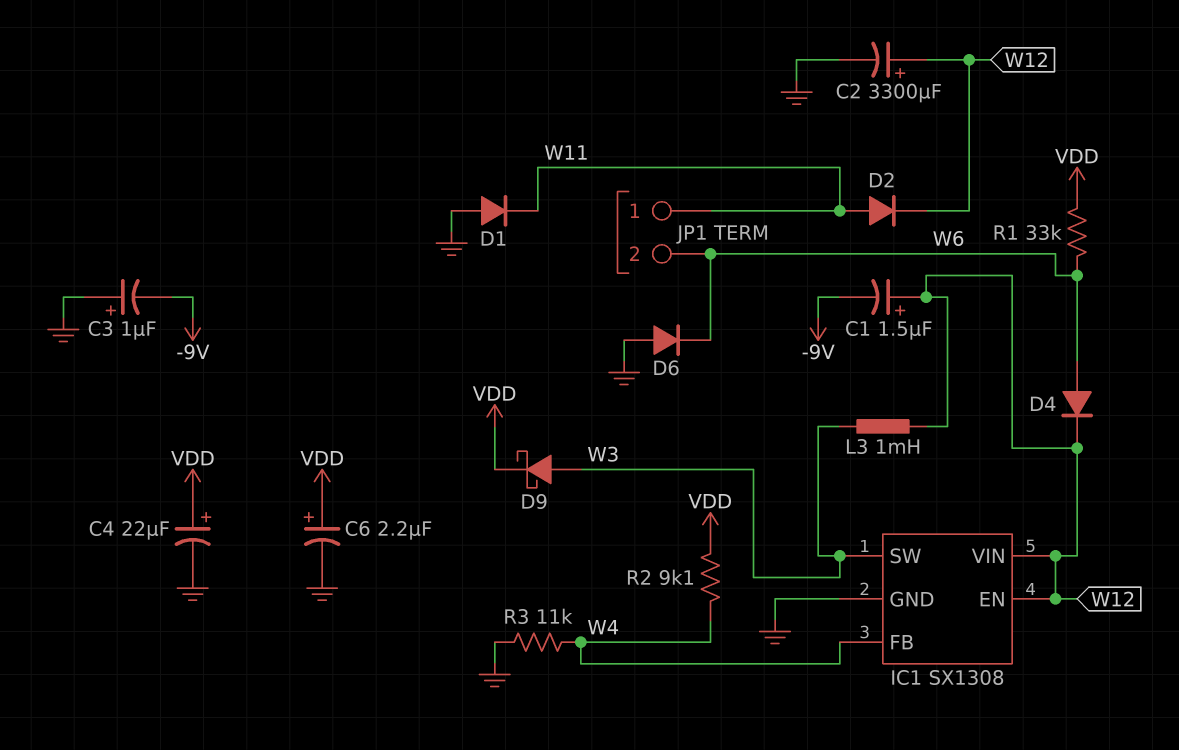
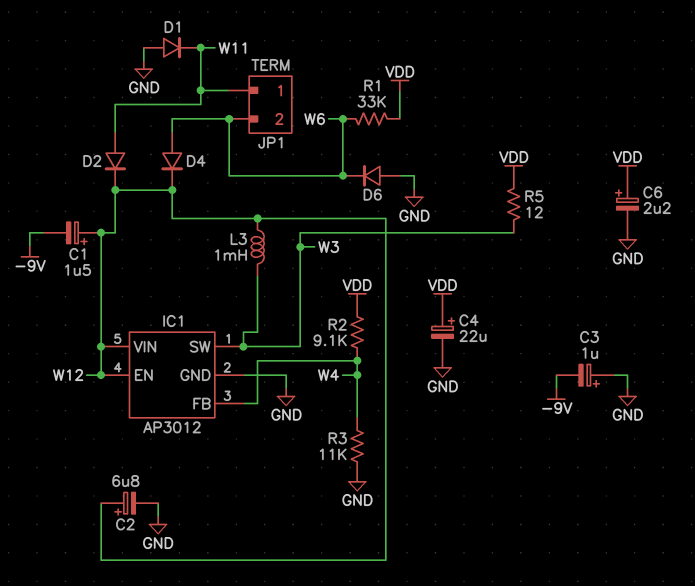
C2: 3300uF (plus W12, minus GND) -> 6.8uF (plus W12, minus GND)
D9: schottky (A W3, K VDD) -> none
IC1: SX1308 -> AP3012
R5: none -> 12 (VDD, W3)

